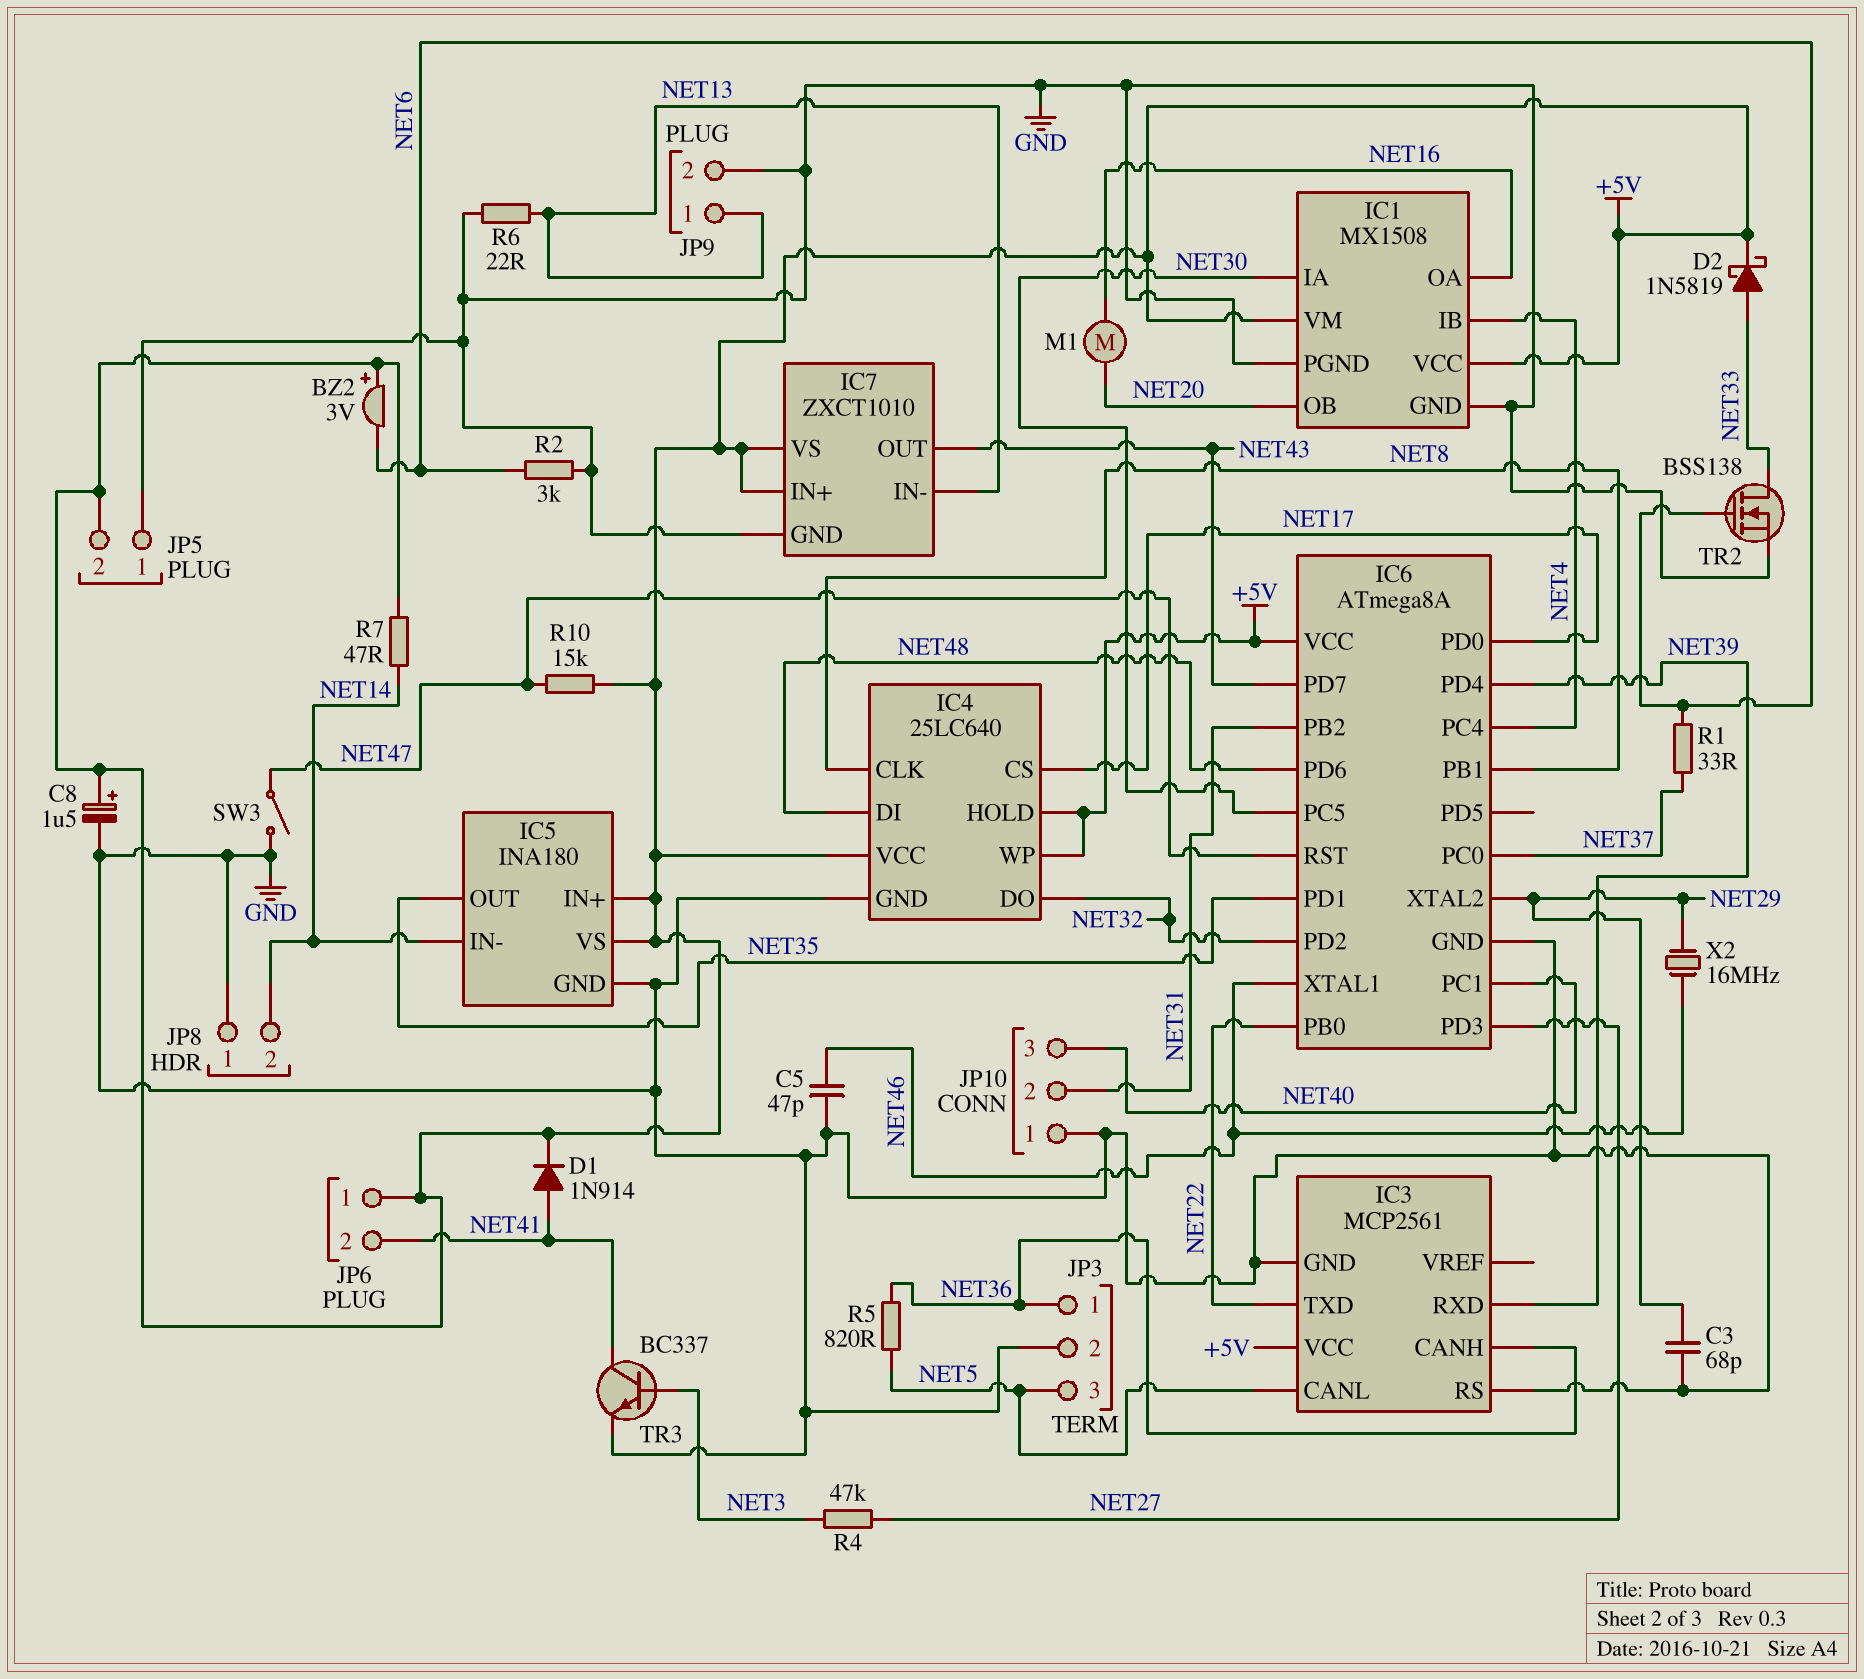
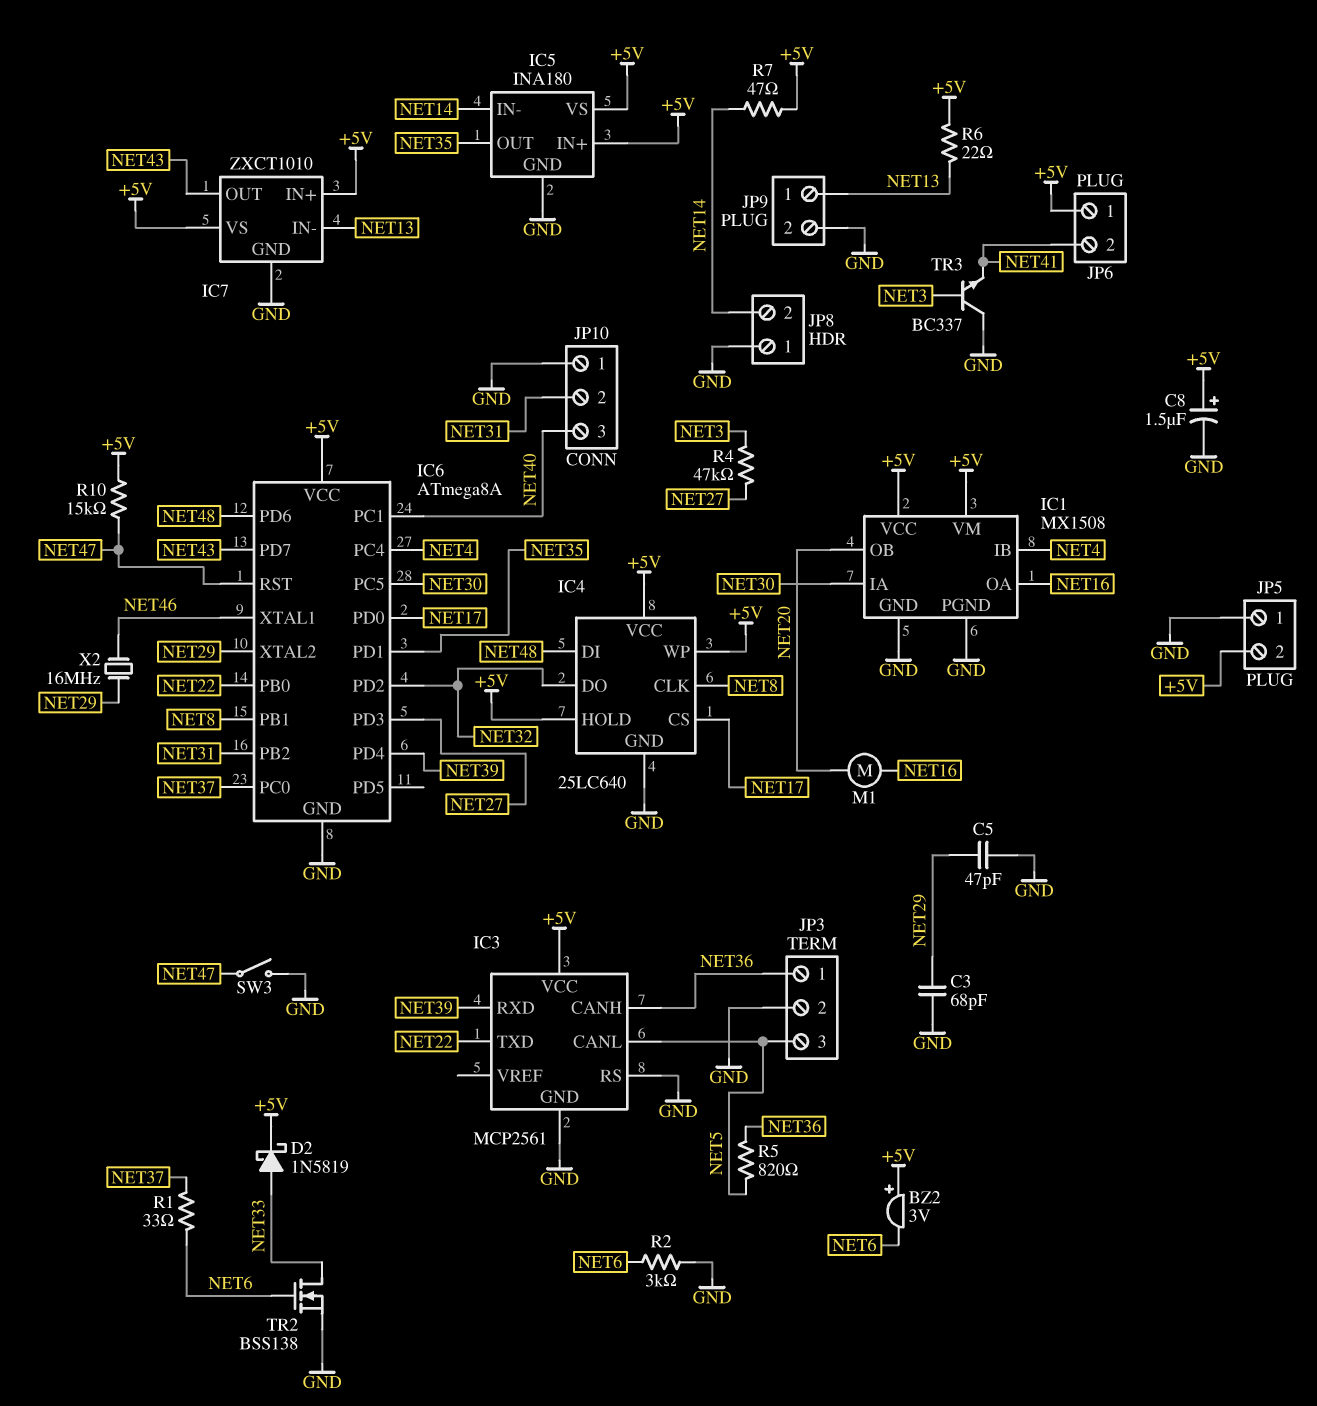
C5: 47pF (GND, NET46) -> 47pF (GND, NET29)
D1: diode 1N914 (A NET41, K +5V) -> none
R6: 22 (GND, NET13) -> 22 (+5V, NET13)
TR3: NPN BC337 (B NET3, C NET41, E GND) -> NPN BC337 (B NET3, C GND, E NET41)

